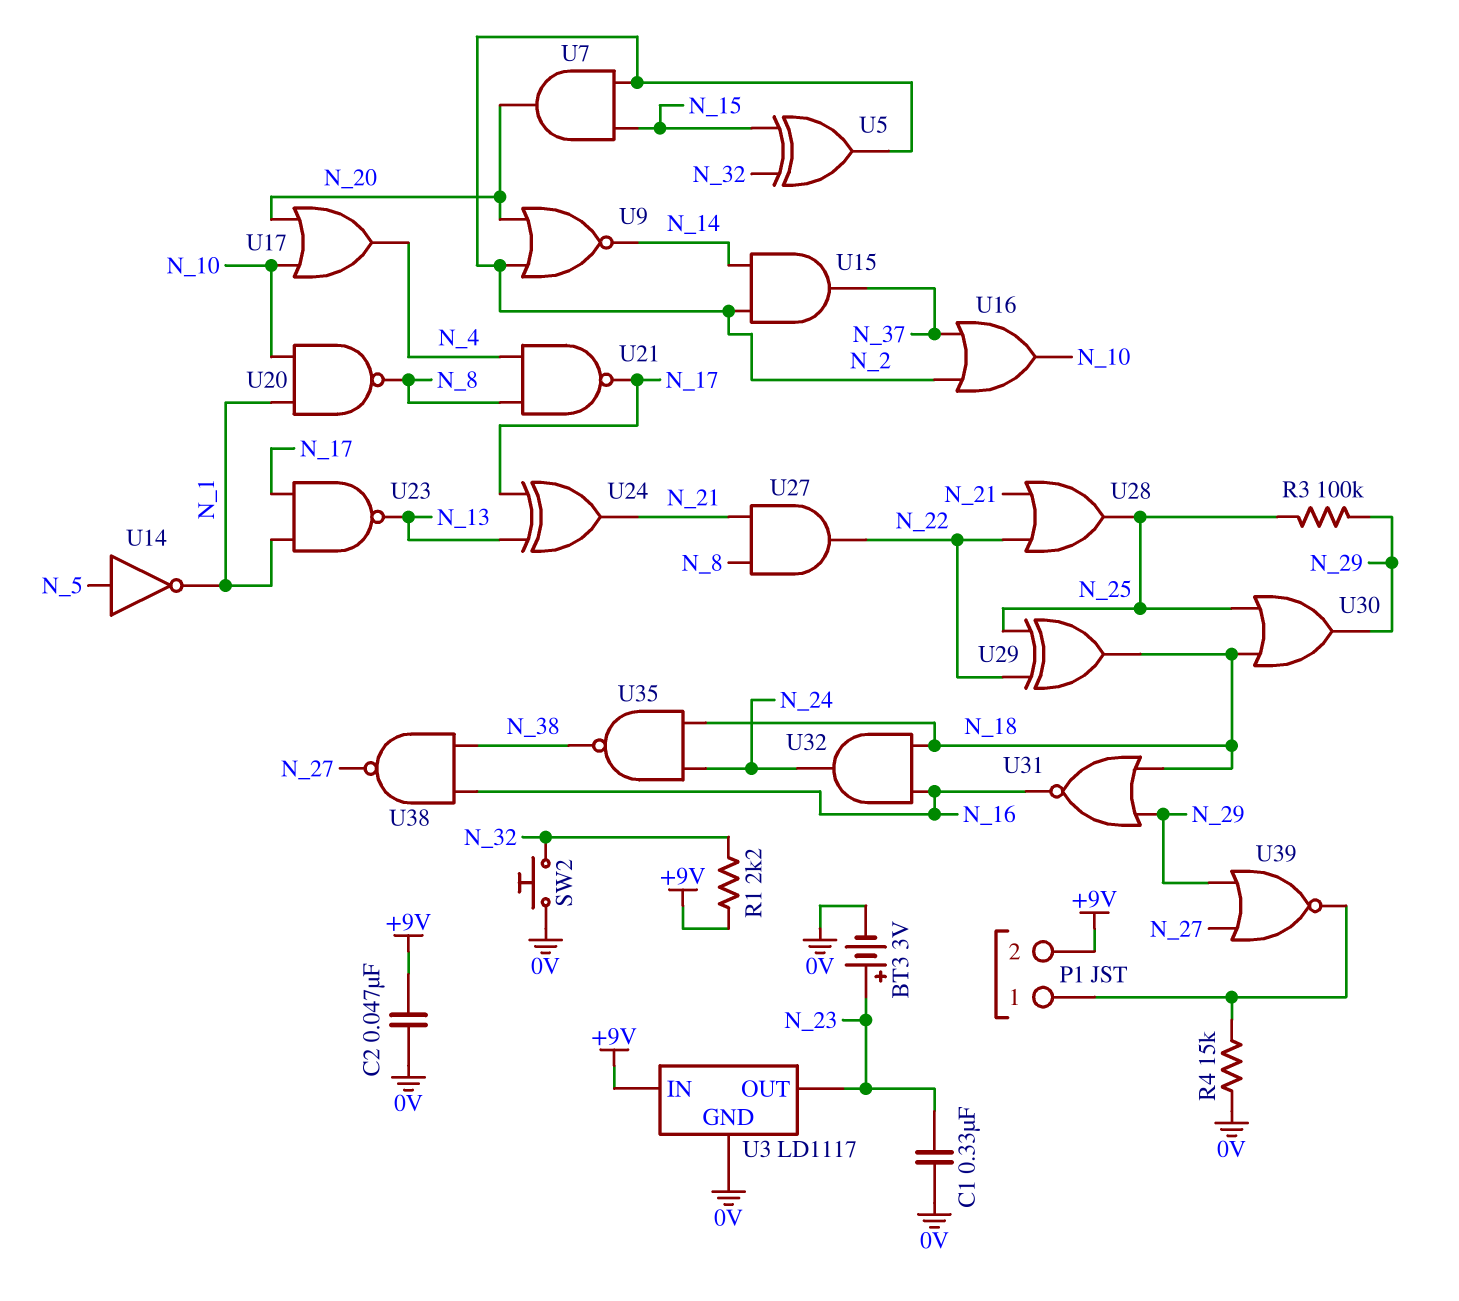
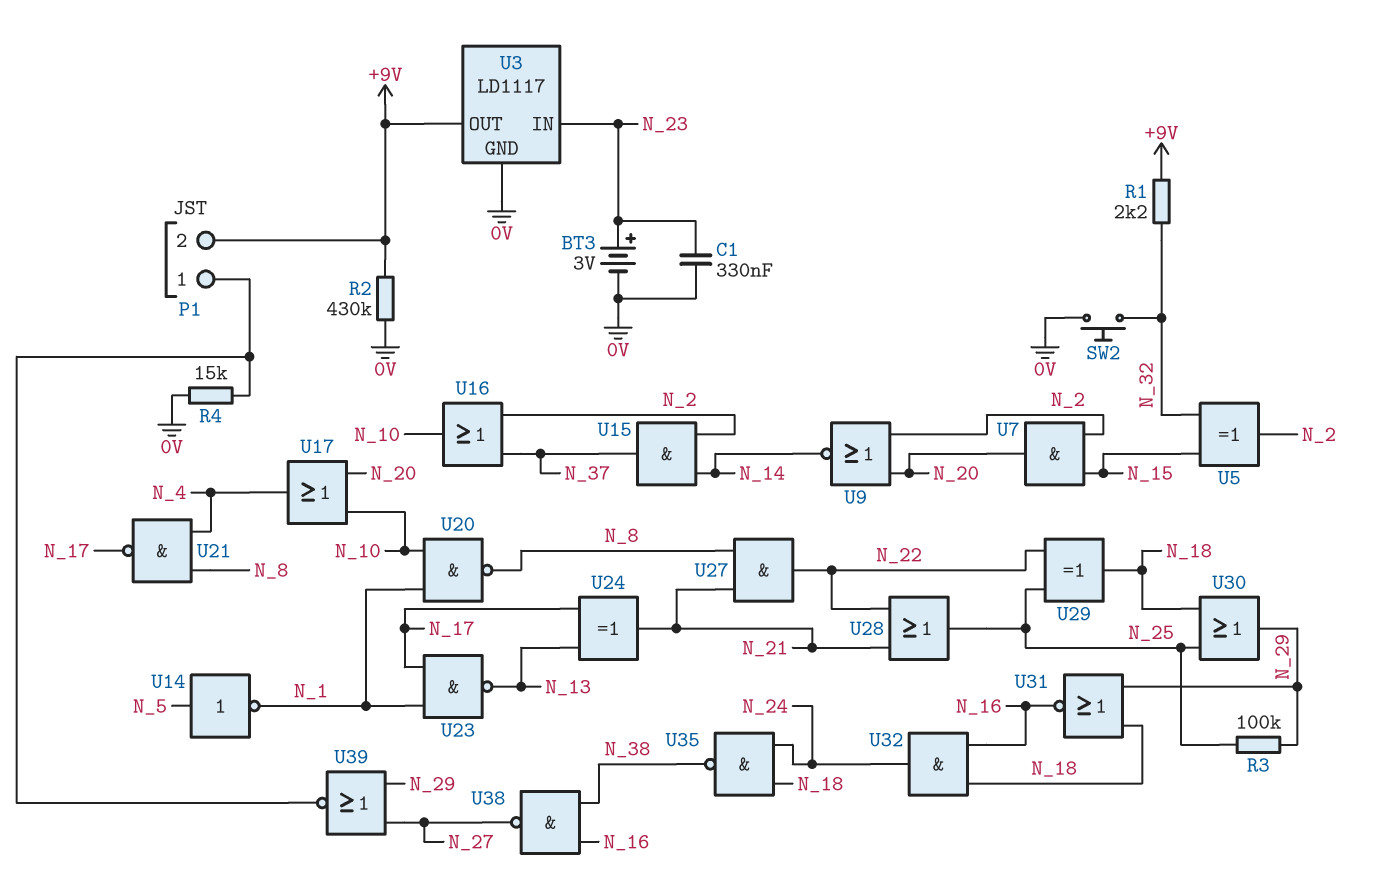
C2: 47nF (+9V, 0V) -> none
R2: none -> 430k (+9V, 0V)
U3 pin IN: +9V -> N_23
U3 pin OUT: N_23 -> +9V

